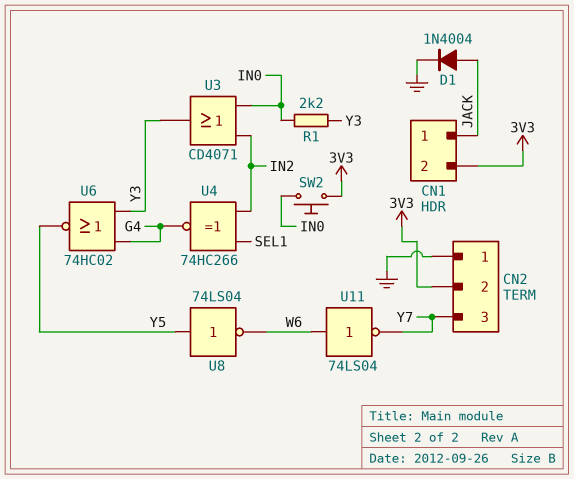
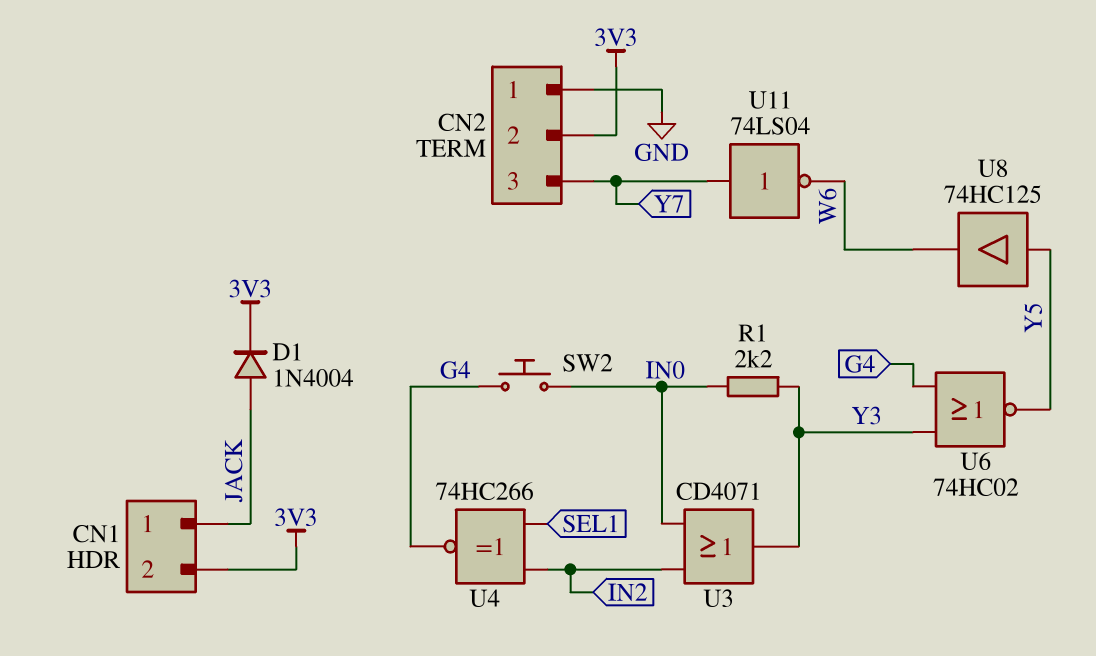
D1: diode 1N4004 (A JACK, K GND) -> diode 1N4004 (A JACK, K 3V3)
SW2: button (3V3, IN0) -> button (G4, IN0)
U8: NOT 74LS04 (in Y5, out W6) -> buffer 74HC125 (in Y5, out W6)
U11: NOT 74LS04 (in W6, out Y7) -> NOT 74LS04 (in Y7, out W6)

